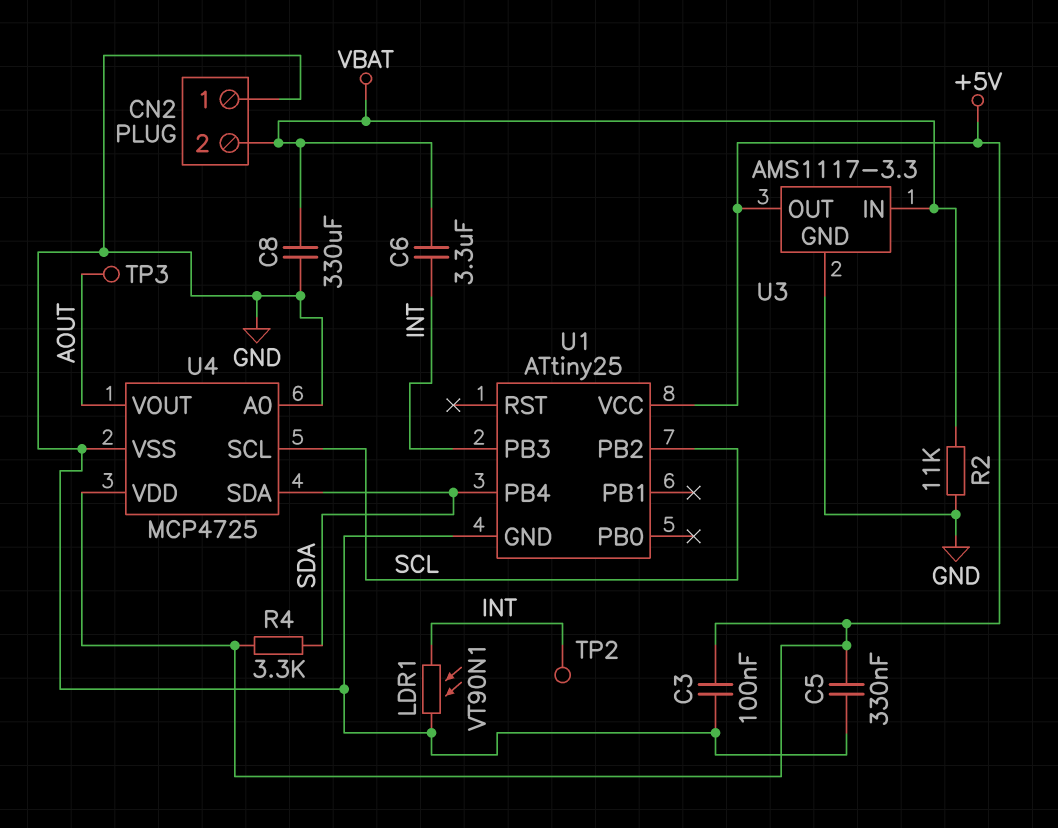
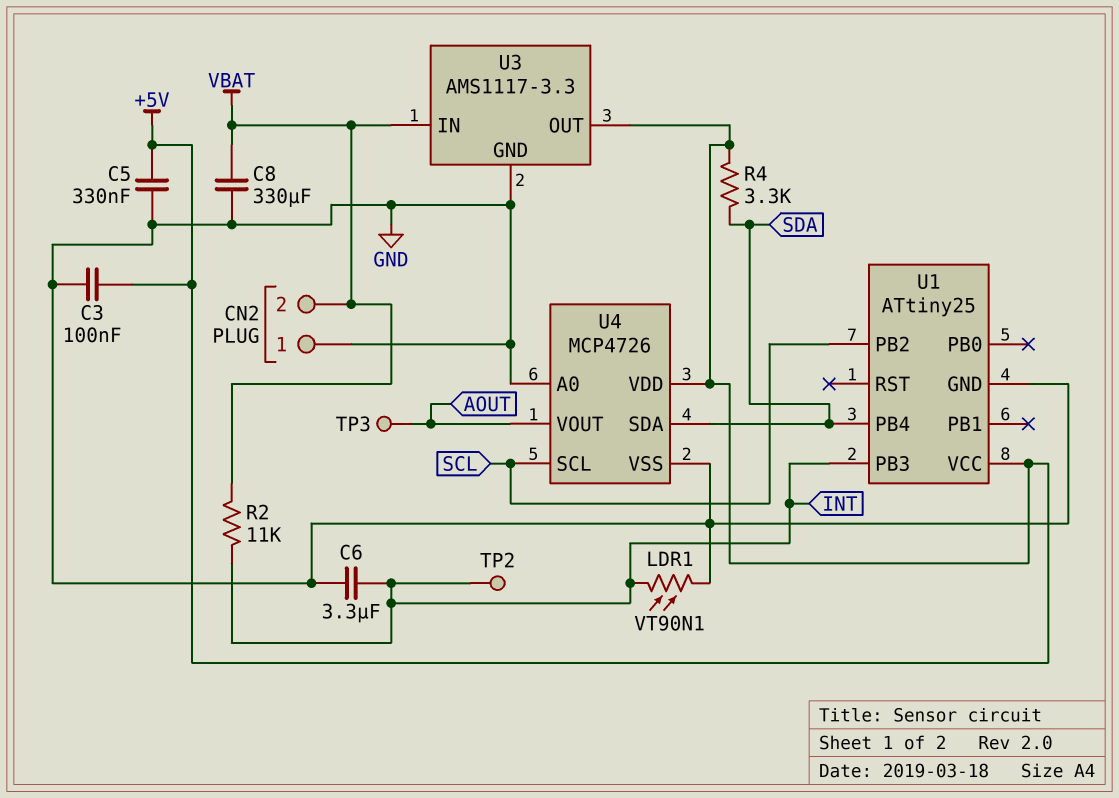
C6: 3.3uF (INT, VBAT) -> 3.3uF (GND, INT)
R2: 11k (GND, VBAT) -> 11k (INT, VBAT)
U4: MCP4725 -> MCP4726

